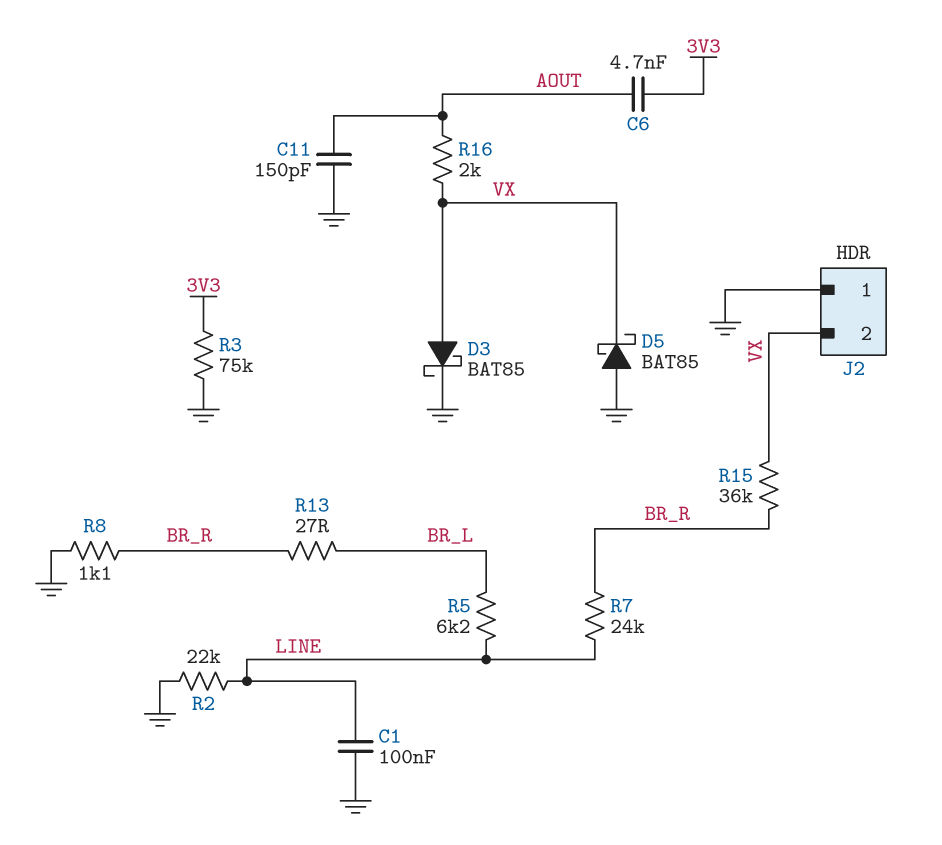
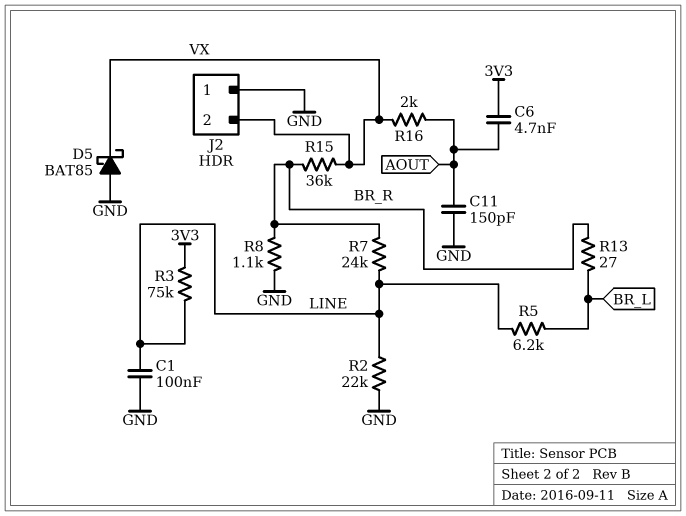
D3: schottky BAT85 (A VX, K GND) -> none
R3: 75k (3V3, GND) -> 75k (3V3, LINE)

